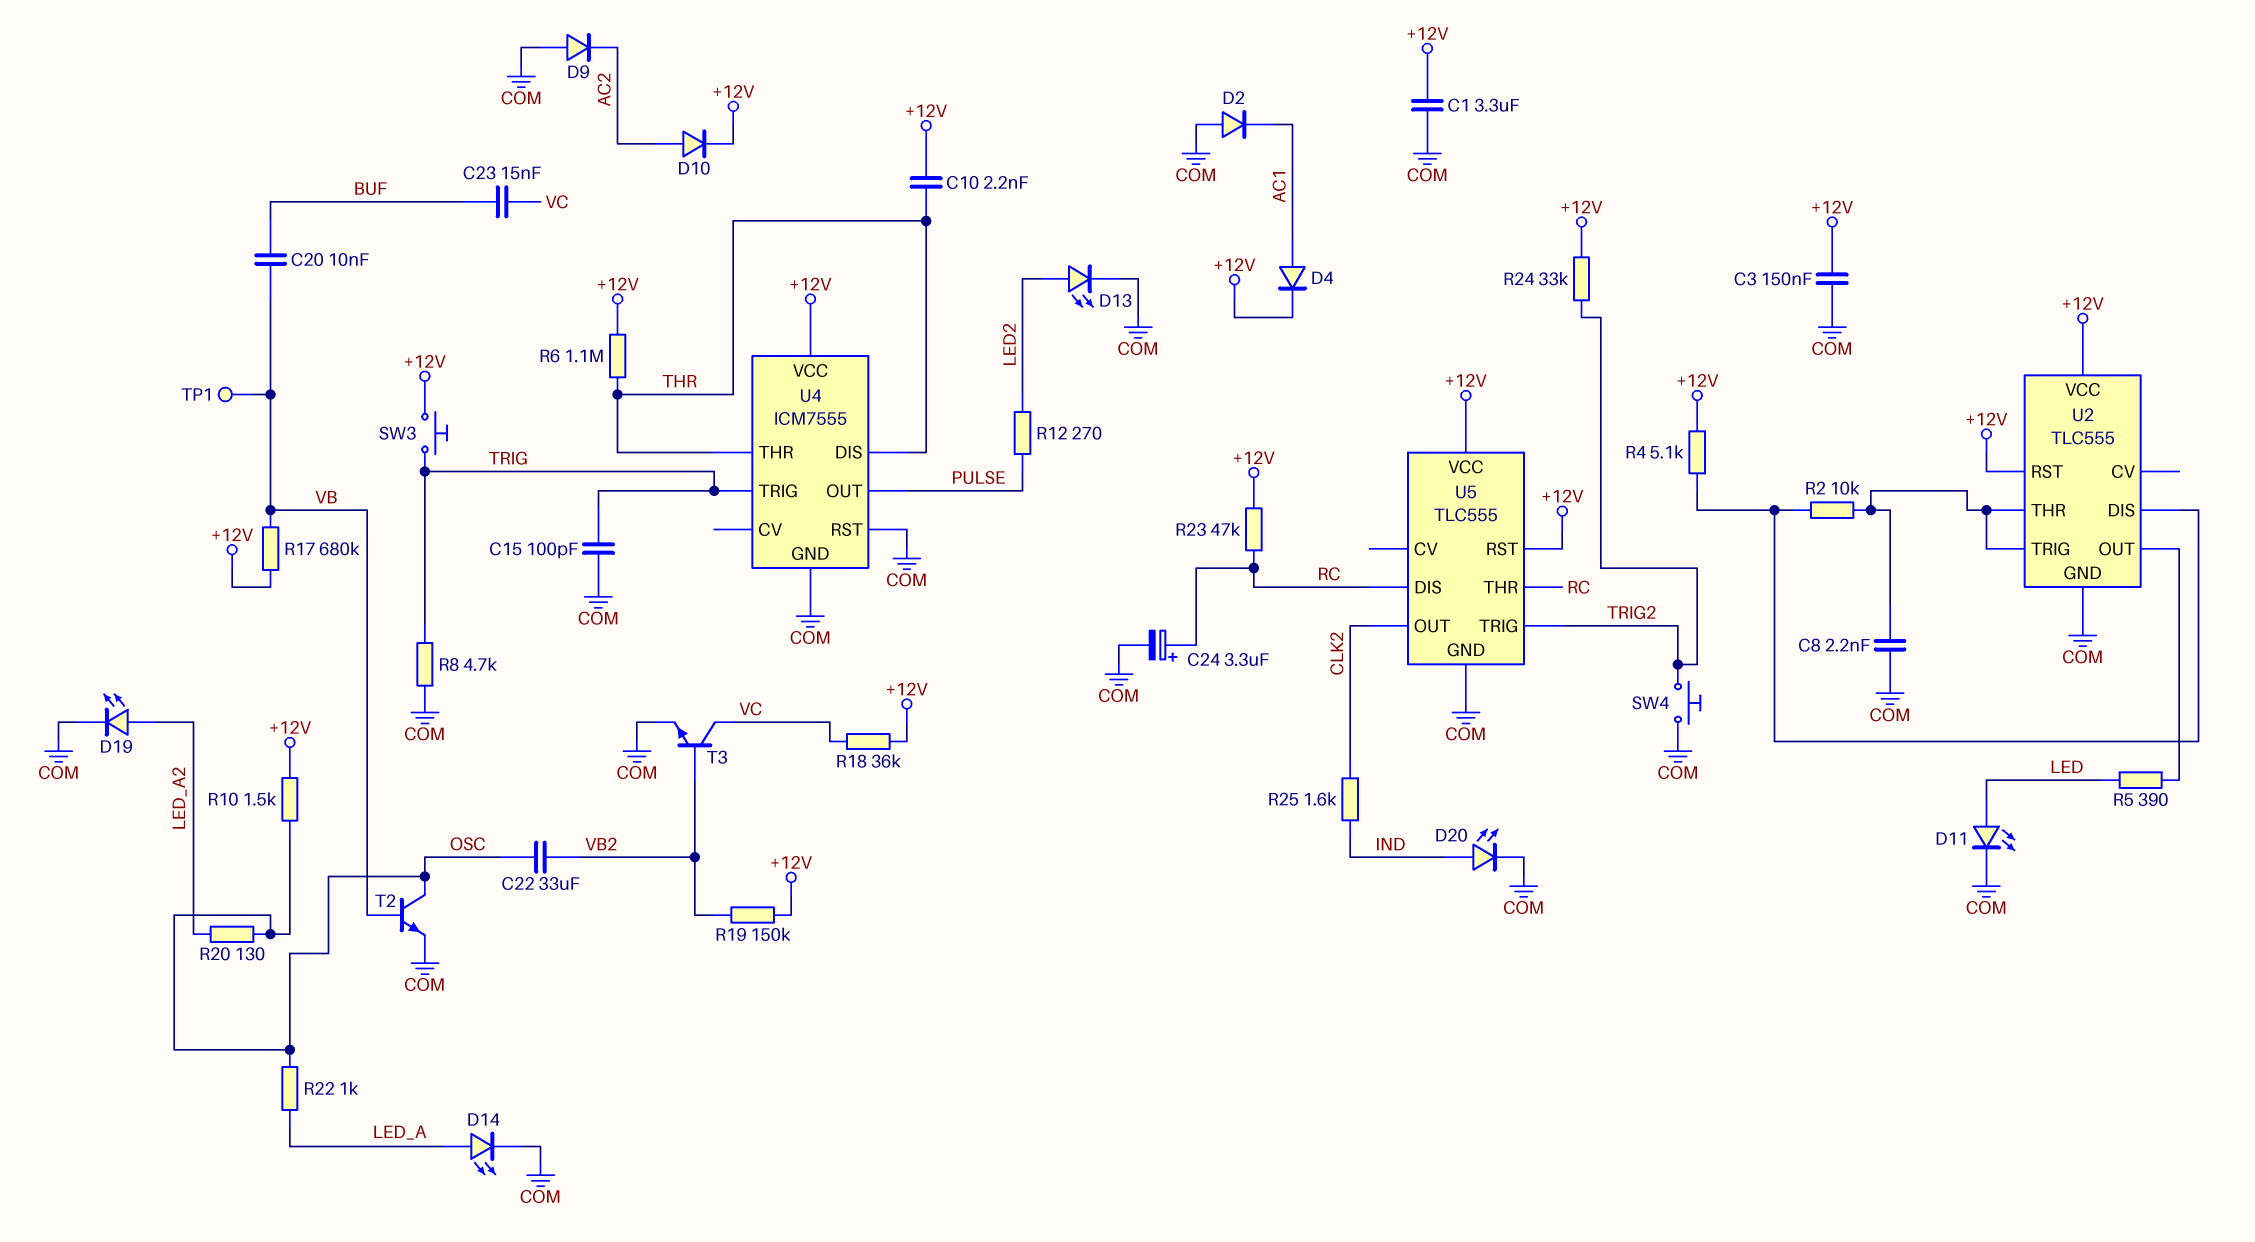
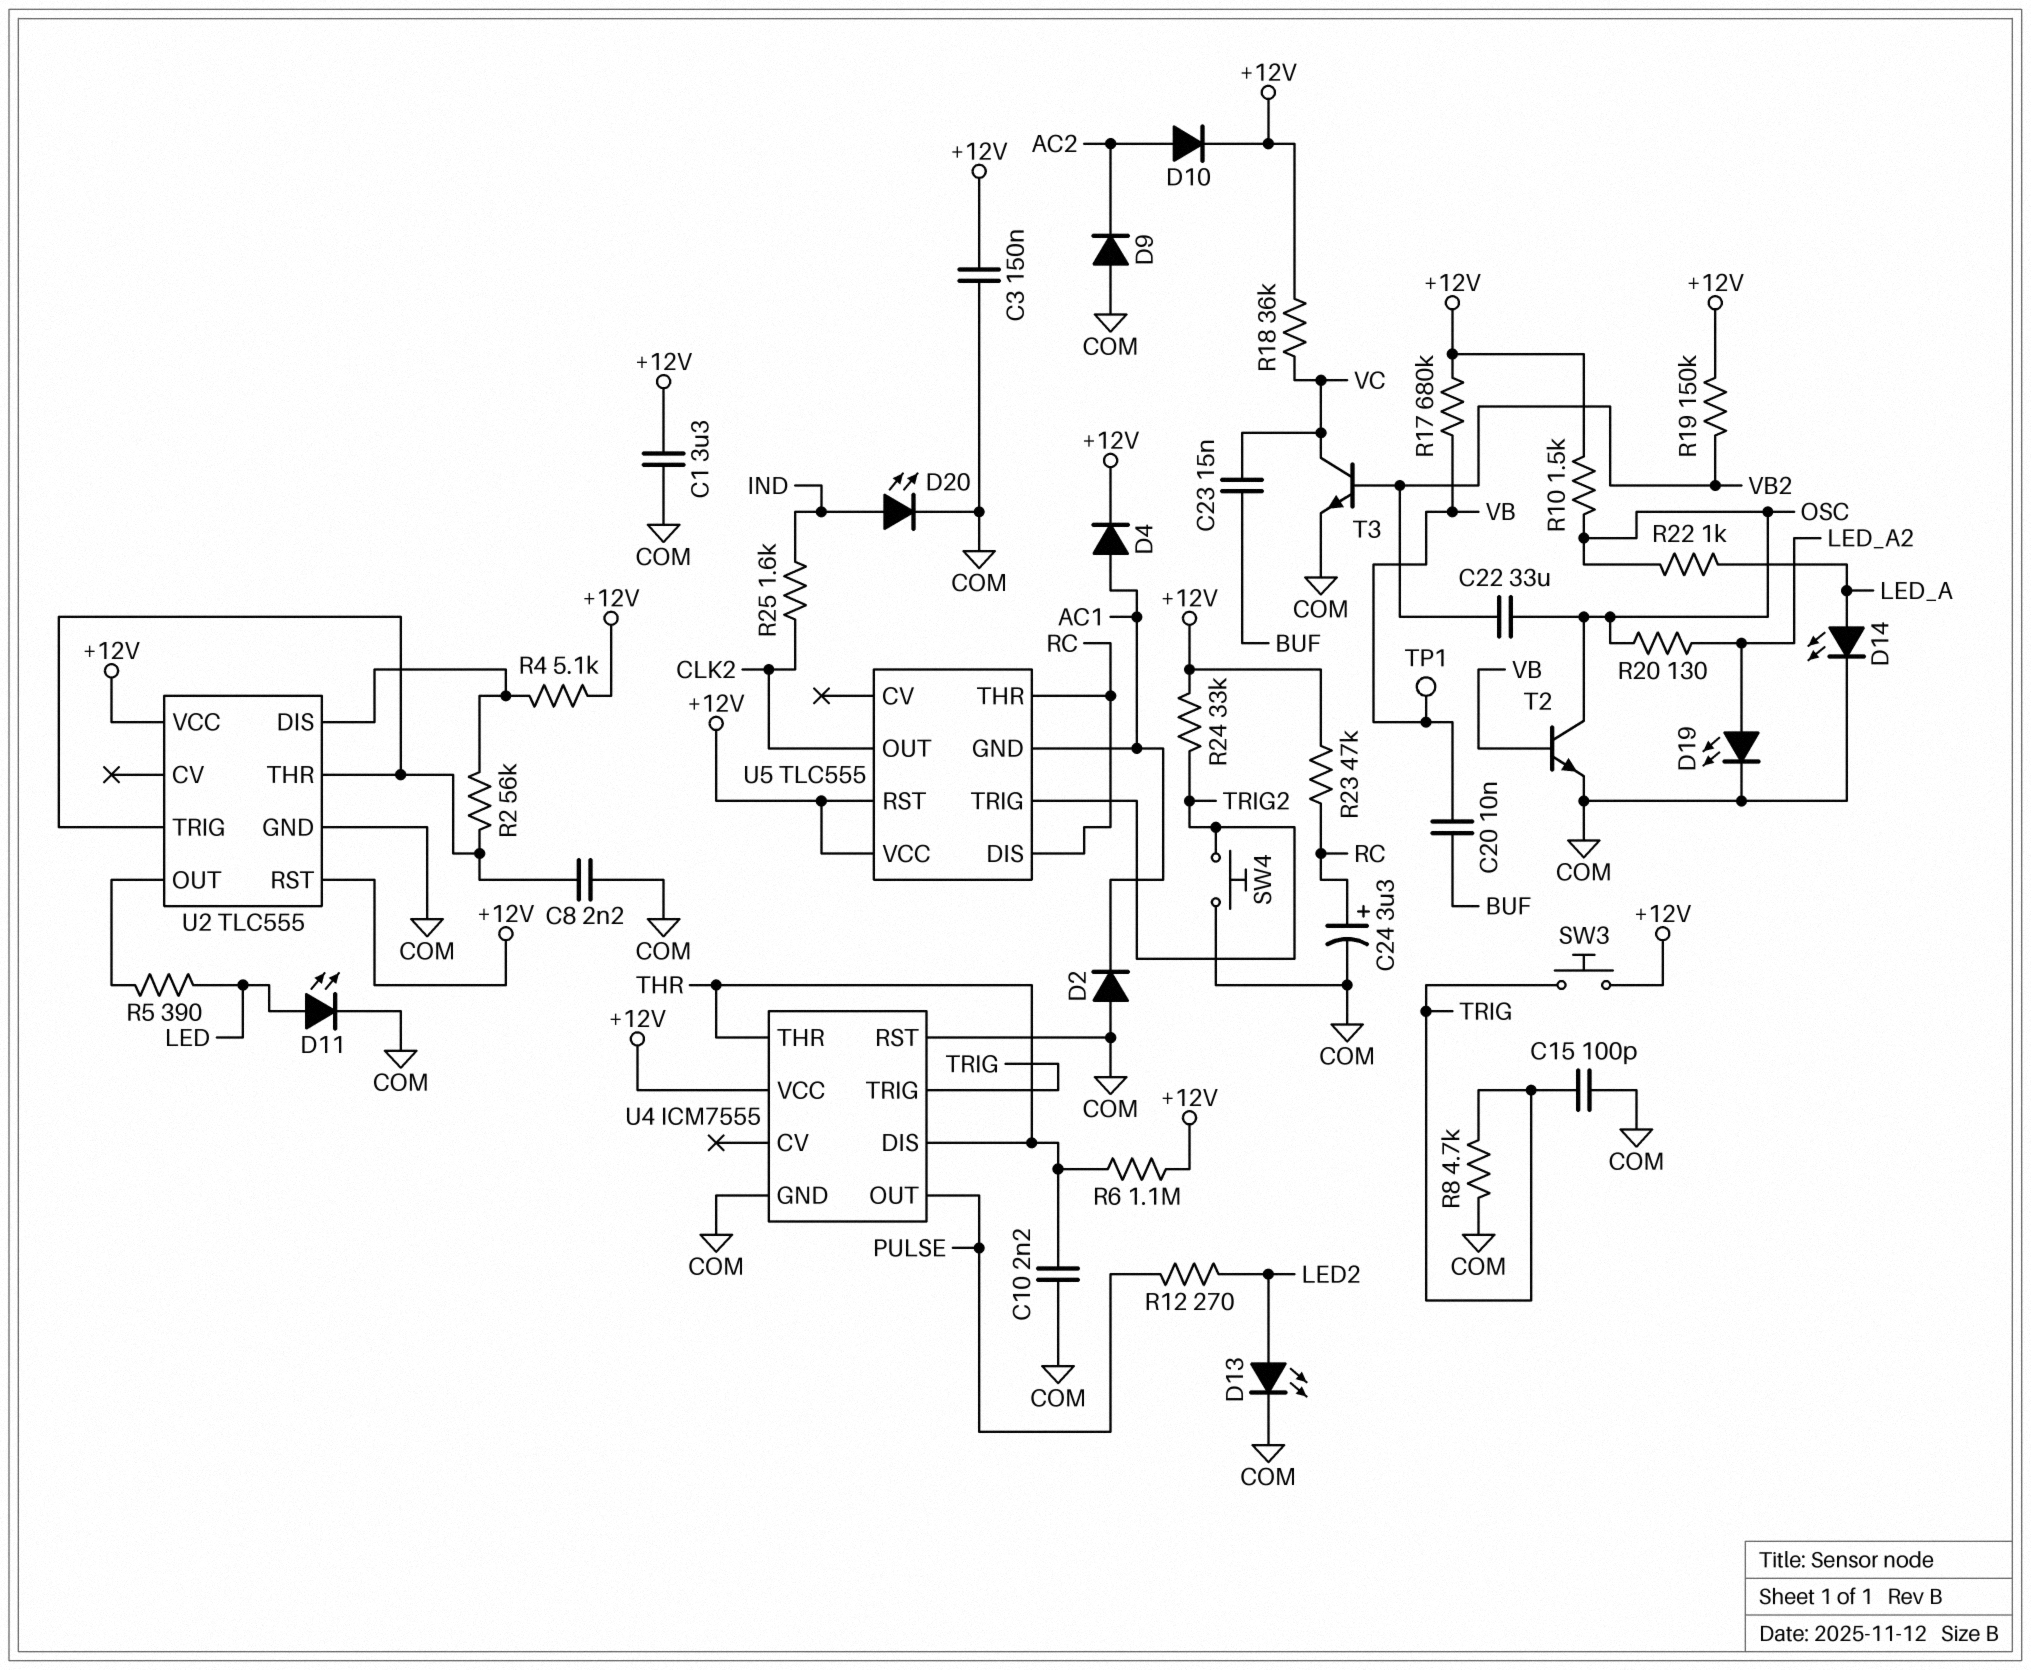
C10: 2.2nF (+12V, THR) -> 2.2nF (COM, THR)
R2: 10k (U2/DIS, U2/THR) -> 56k (U2/DIS, U2/THR)
U5 pin GND: COM -> AC1

